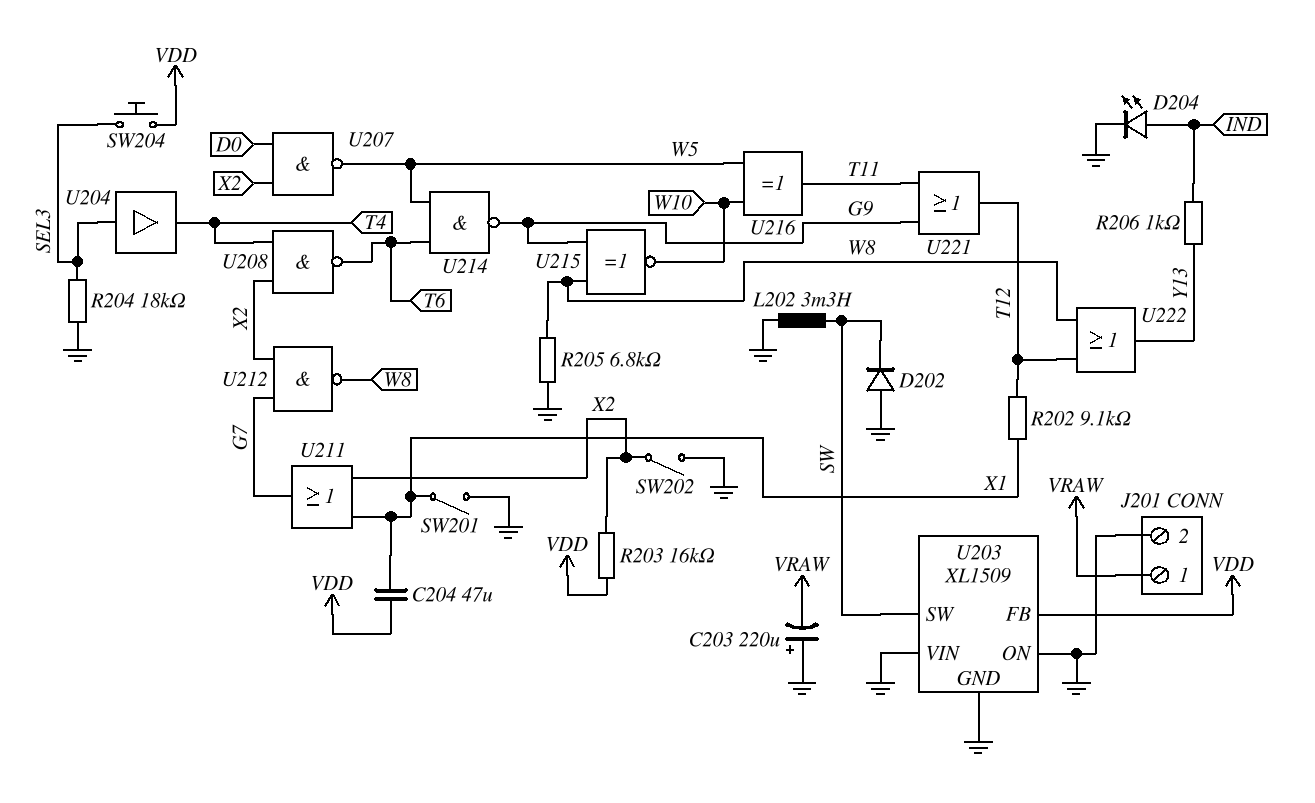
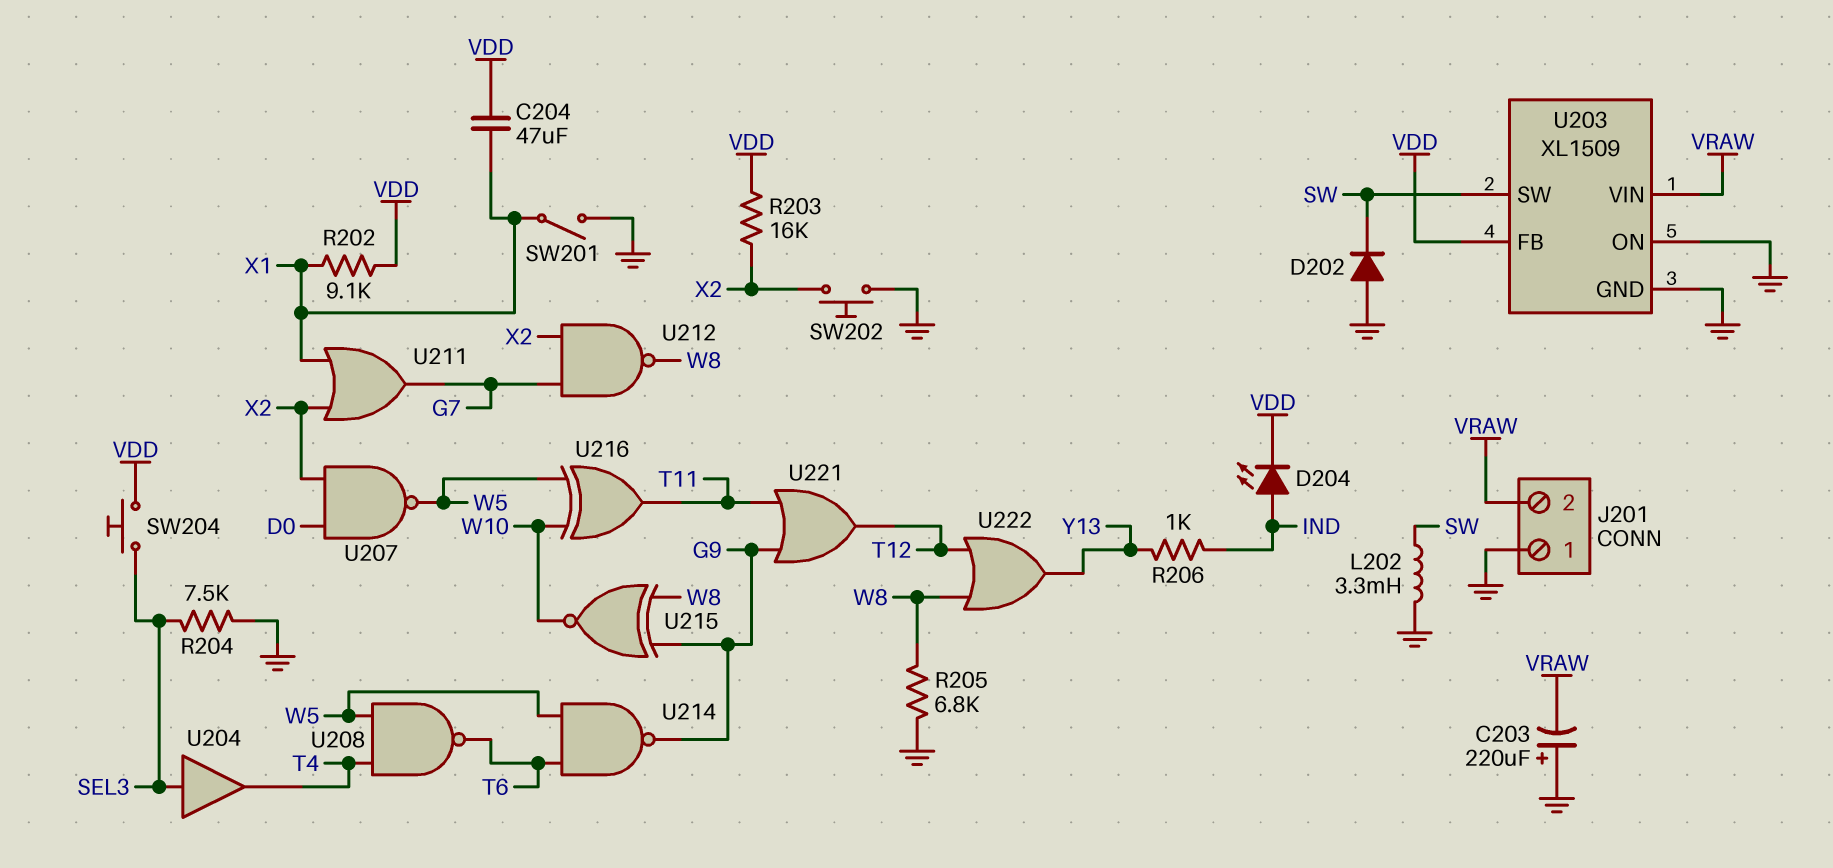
D204: LED (A IND, K GND) -> LED (A IND, K VDD)
J201 pin 1: VRAW -> GND
J201 pin 2: GND -> VRAW
R202: 9.1k (T12, X1) -> 9.1k (VDD, X1)
R204: 18k (GND, SEL3) -> 7.5k (GND, SEL3)
SW202: switch (GND, X2) -> button (GND, X2)
U203 pin VIN: GND -> VRAW
U208: NAND (in T4, in X2, out T6) -> NAND (in T4, in W5, out T6)

